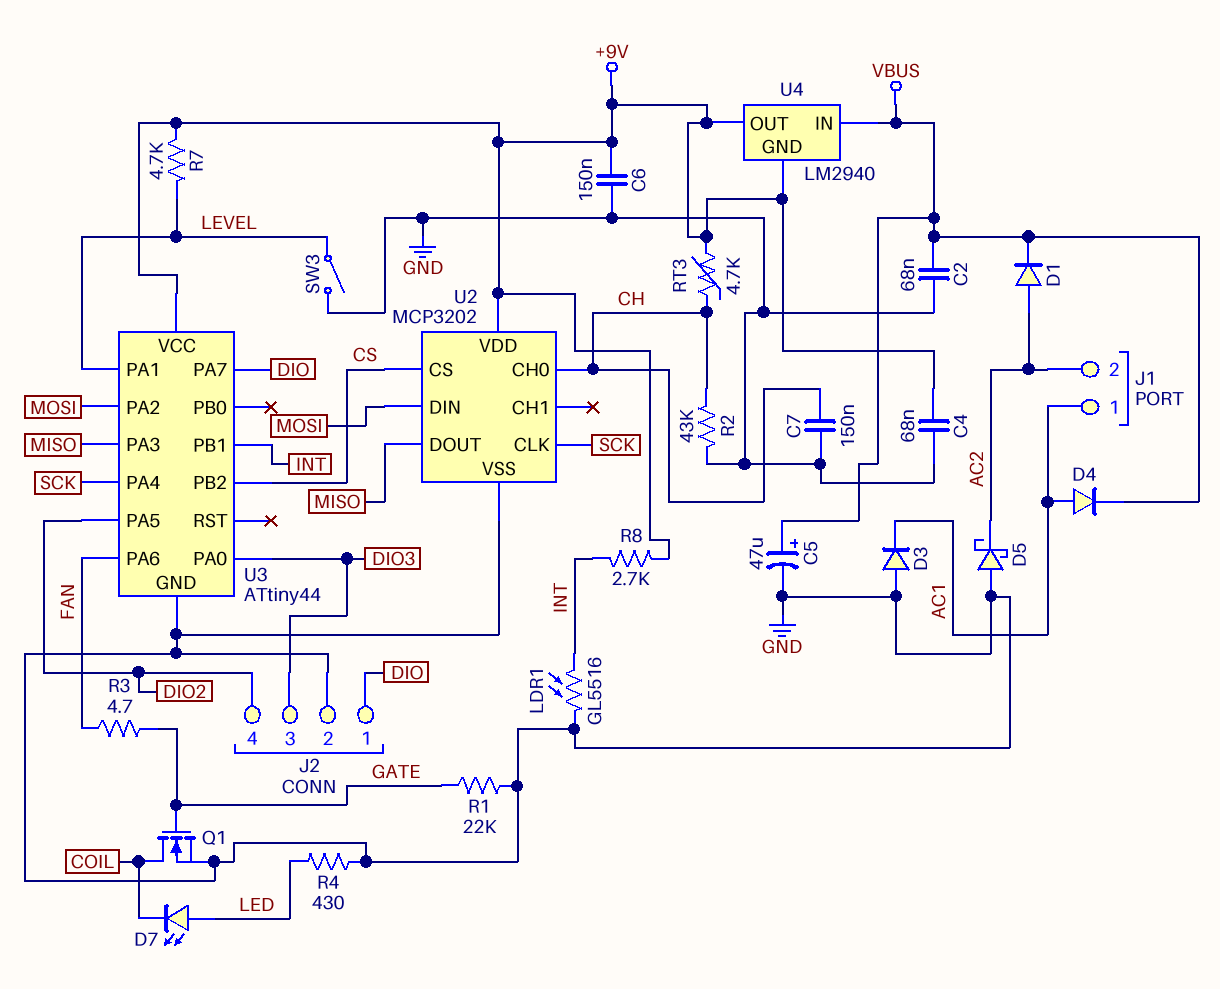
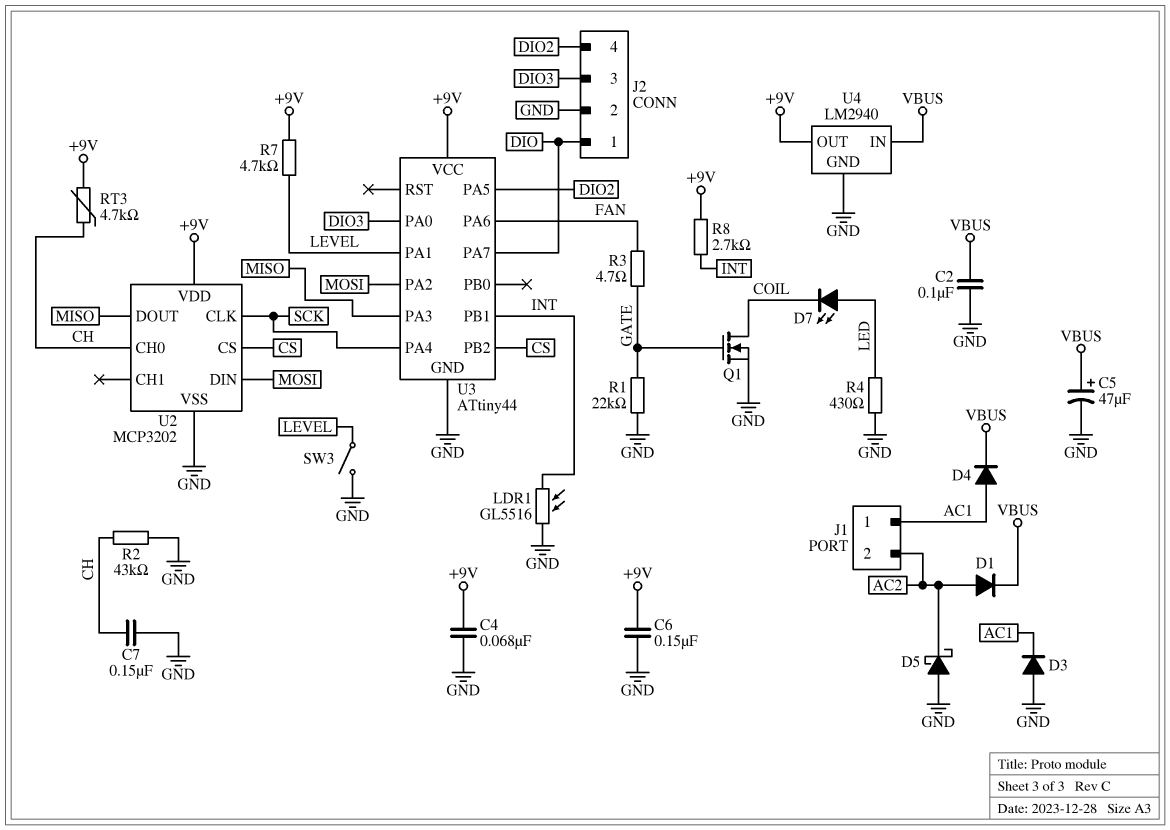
C2: 68nF (GND, VBUS) -> 100nF (GND, VBUS)
U4 pin GND: +9V -> GND

